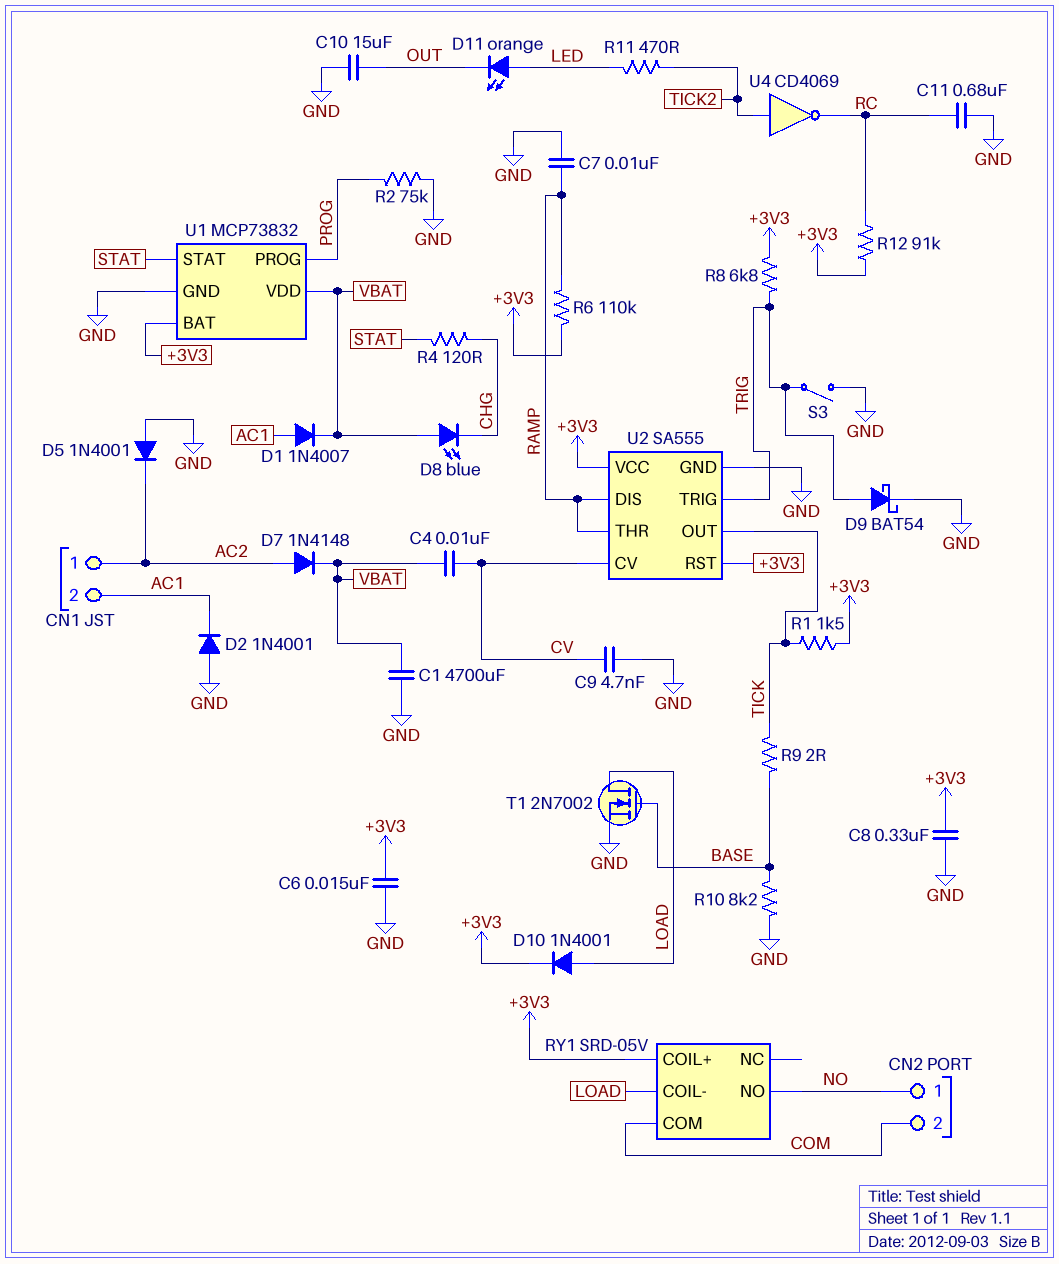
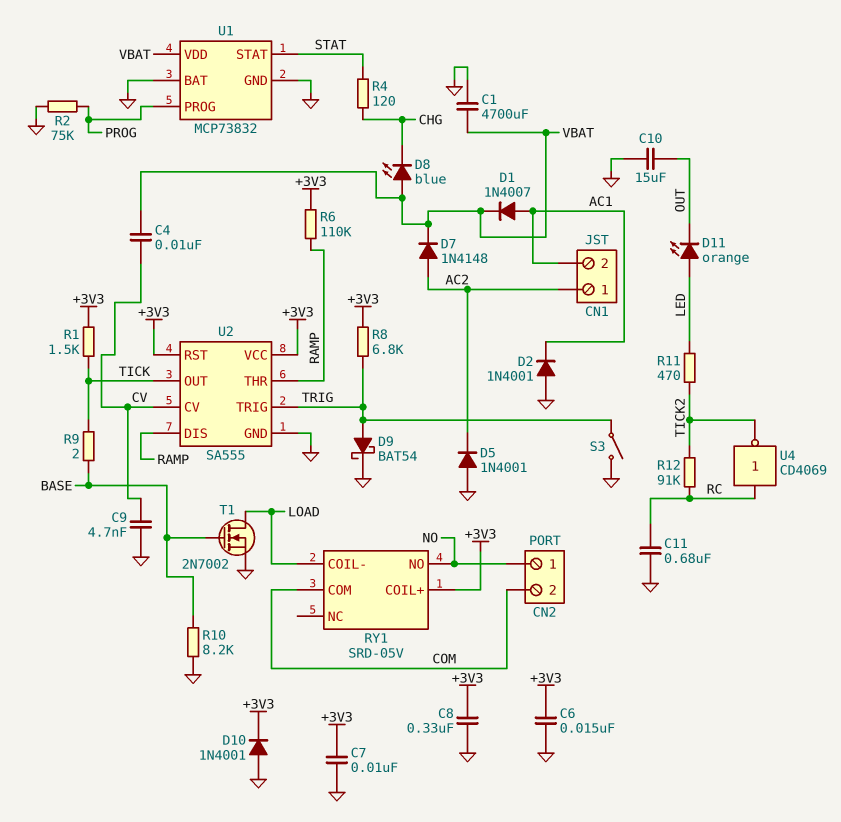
C7: 10nF (GND, RAMP) -> 10nF (+3V3, GND)
D10: diode 1N4001 (A LOAD, K +3V3) -> diode 1N4001 (A GND, K +3V3)
R12: 91k (+3V3, RC) -> 91k (RC, TICK2)
U1 pin BAT: +3V3 -> GND
U4: NOT CD4069 (in TICK2, out RC) -> NOT CD4069 (in RC, out TICK2)

